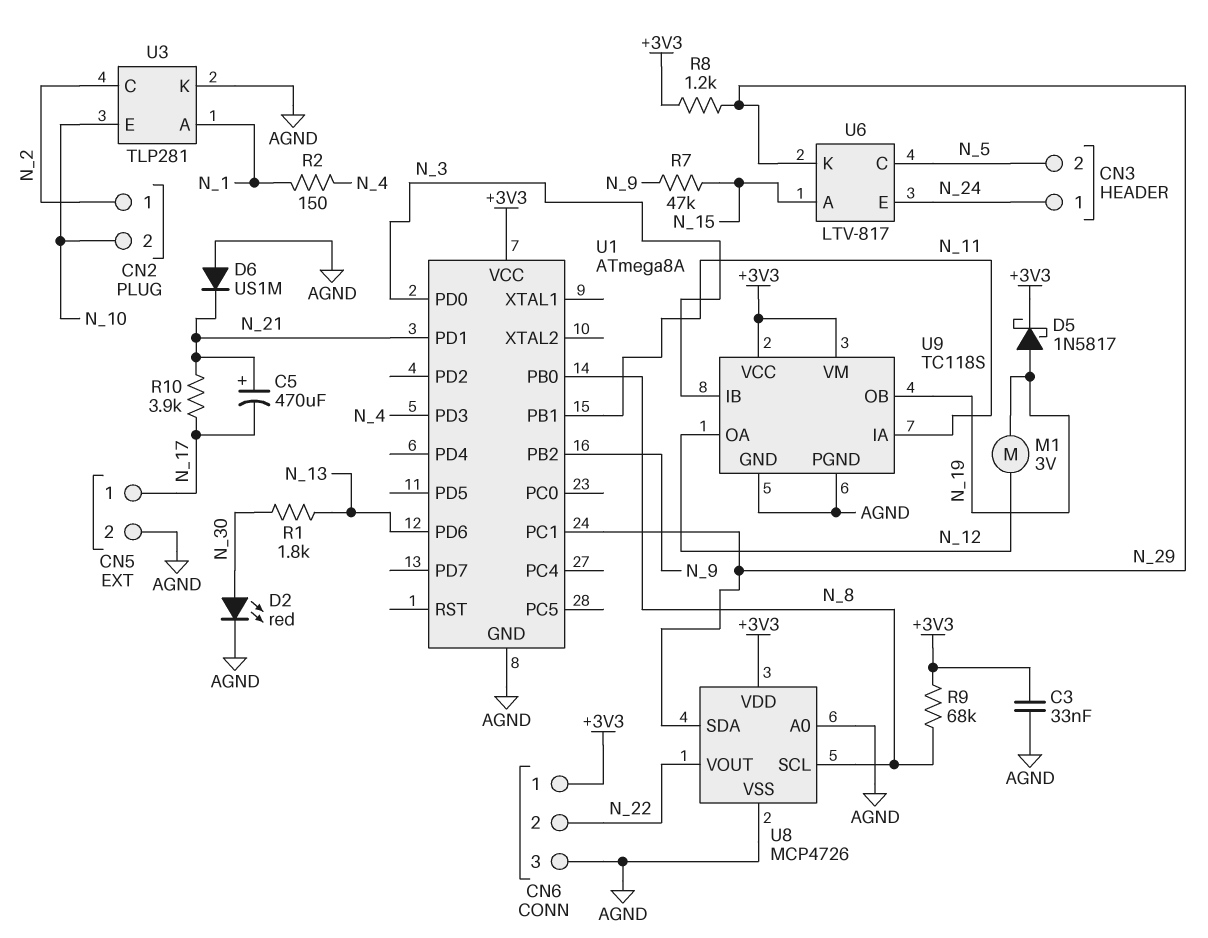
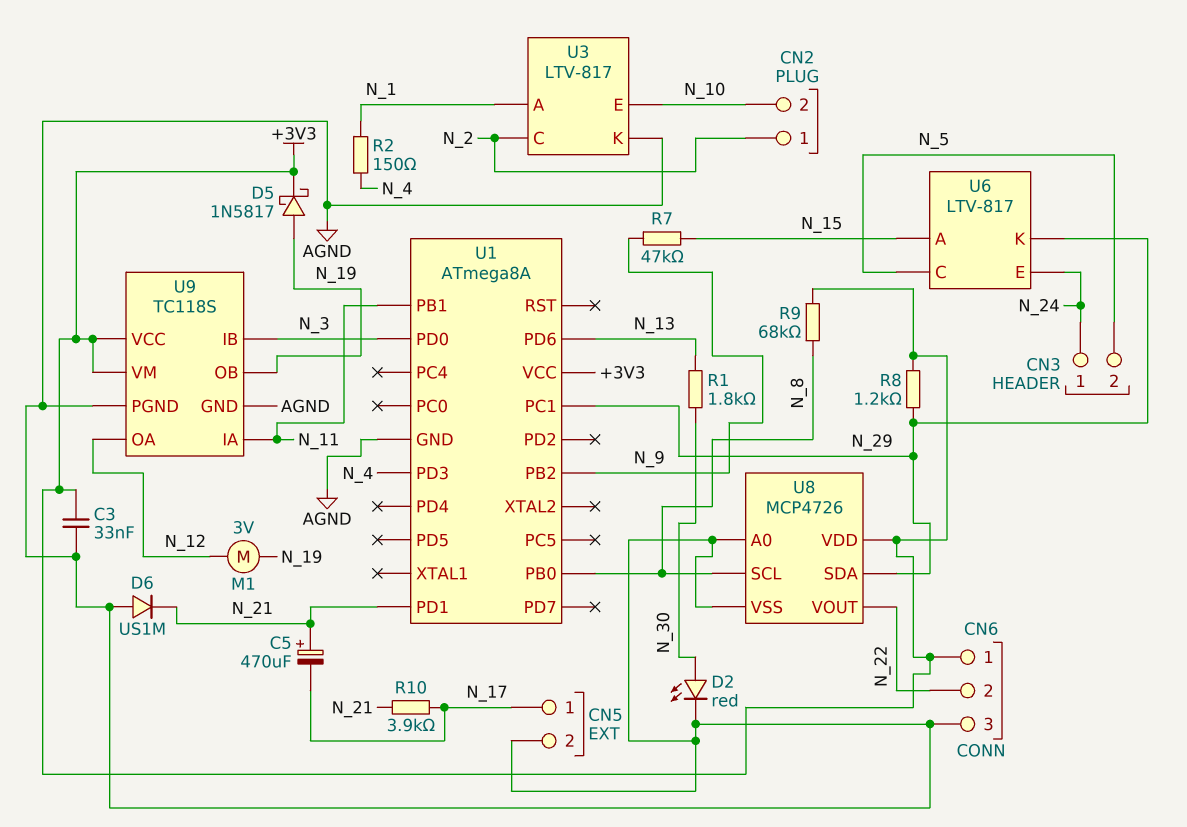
U3: TLP281 -> LTV-817

